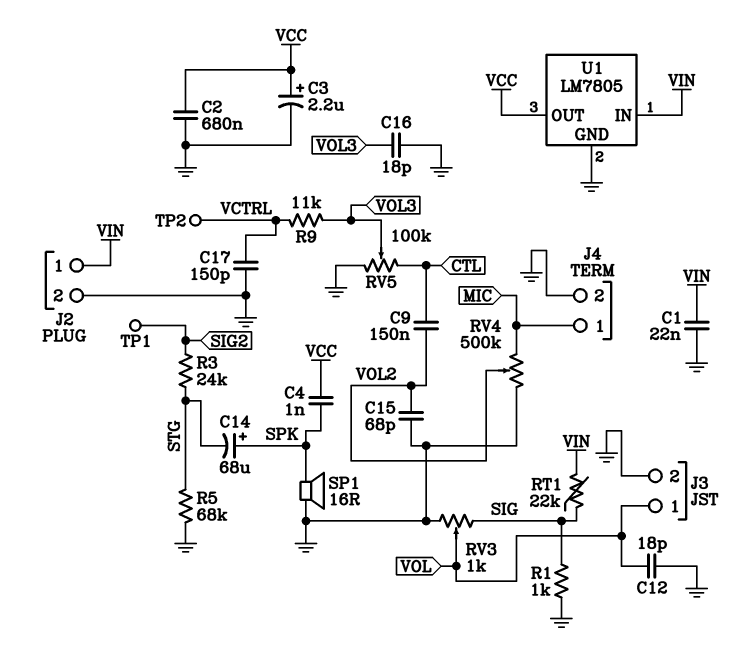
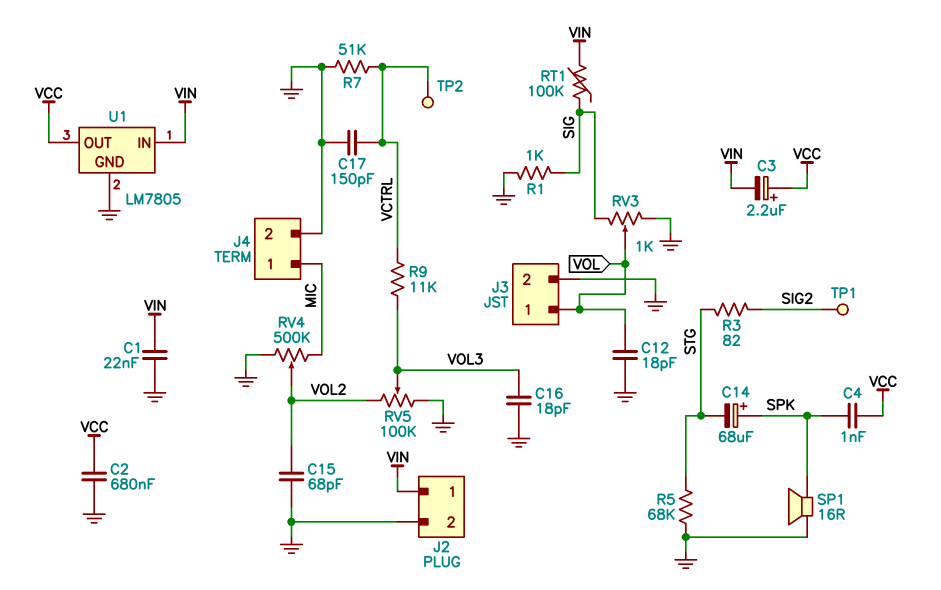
C3: 2.2uF (plus VCC, minus GND) -> 2.2uF (plus VCC, minus VIN)
C9: 150nF (CTL, VOL2) -> none
R3: 24k (SIG2, STG) -> 82 (SIG2, STG)
R7: none -> 51k (GND, VCTRL)
RT1: 22k (SIG, VIN) -> 100k (SIG, VIN)
RV5: 100k (CTL, GND, wiper VOL3) -> 100k (GND, VOL2, wiper VOL3)

